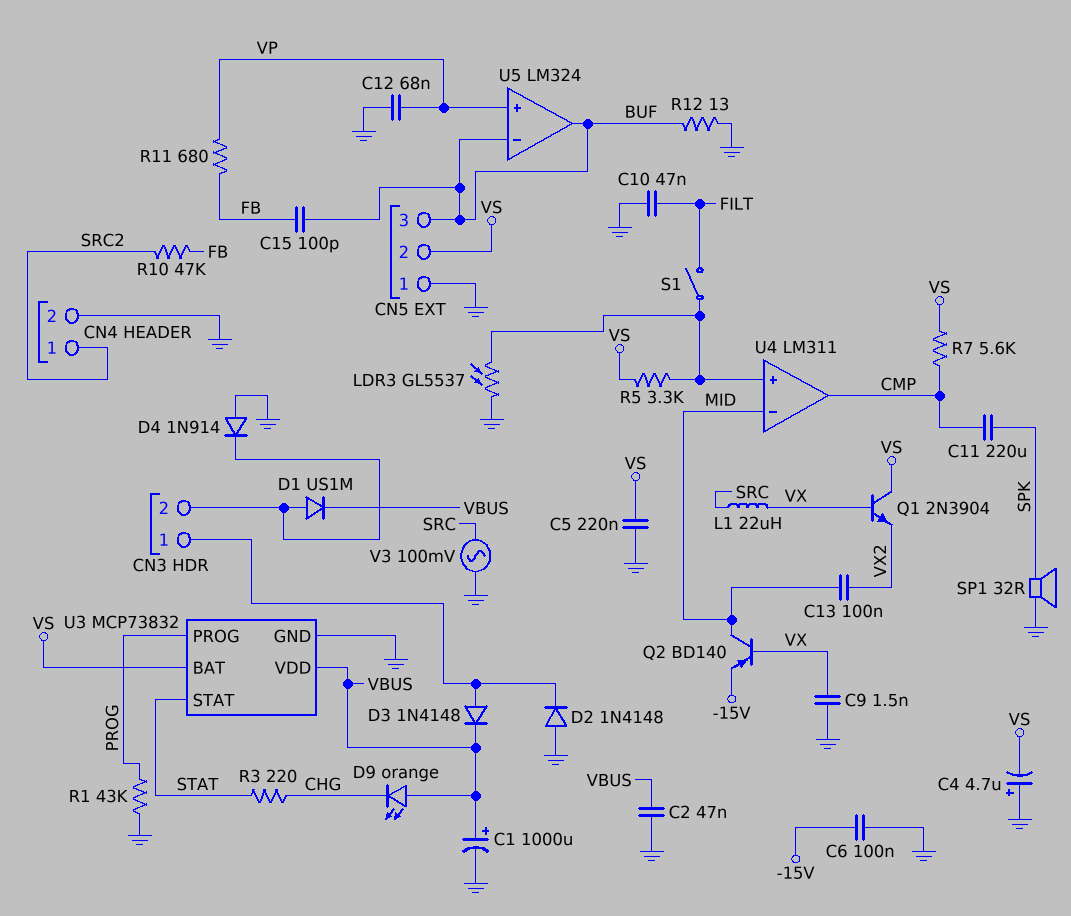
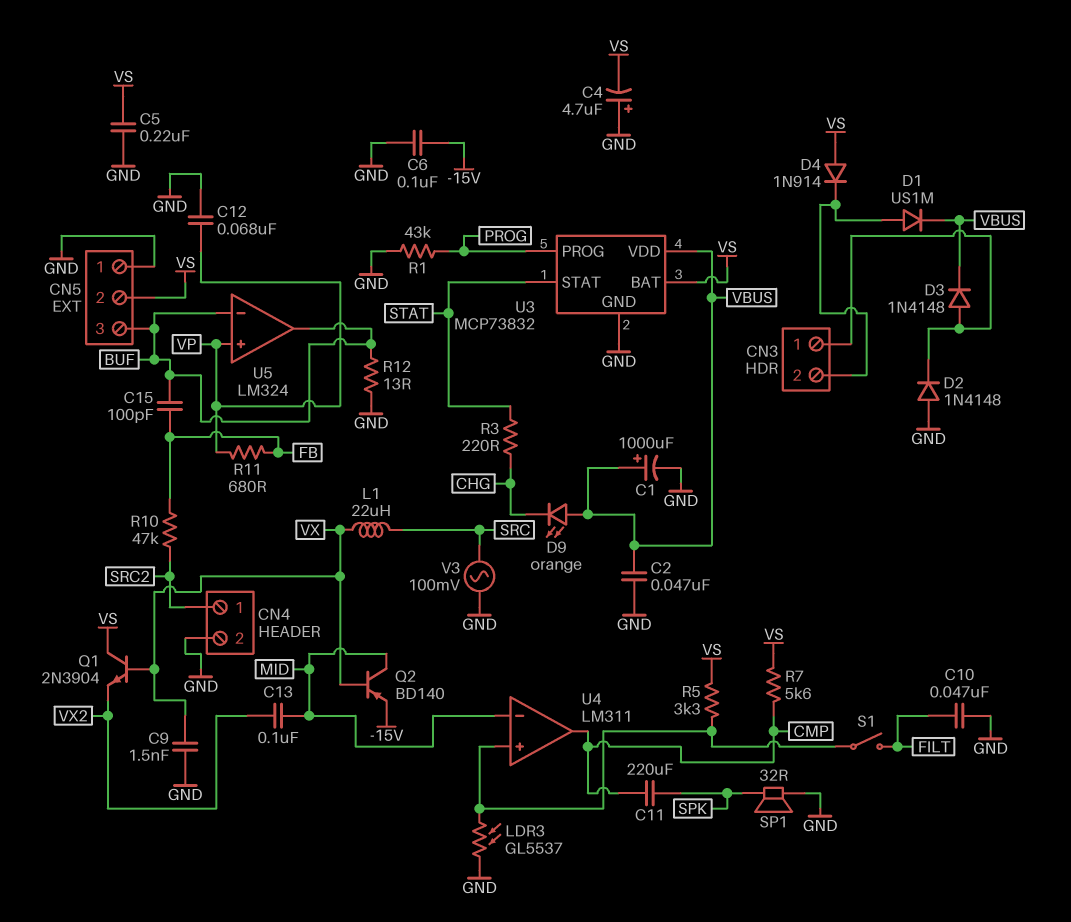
D4: diode 1N914 (A GND, K CN3/2) -> diode 1N914 (A VS, K CN3/2)

